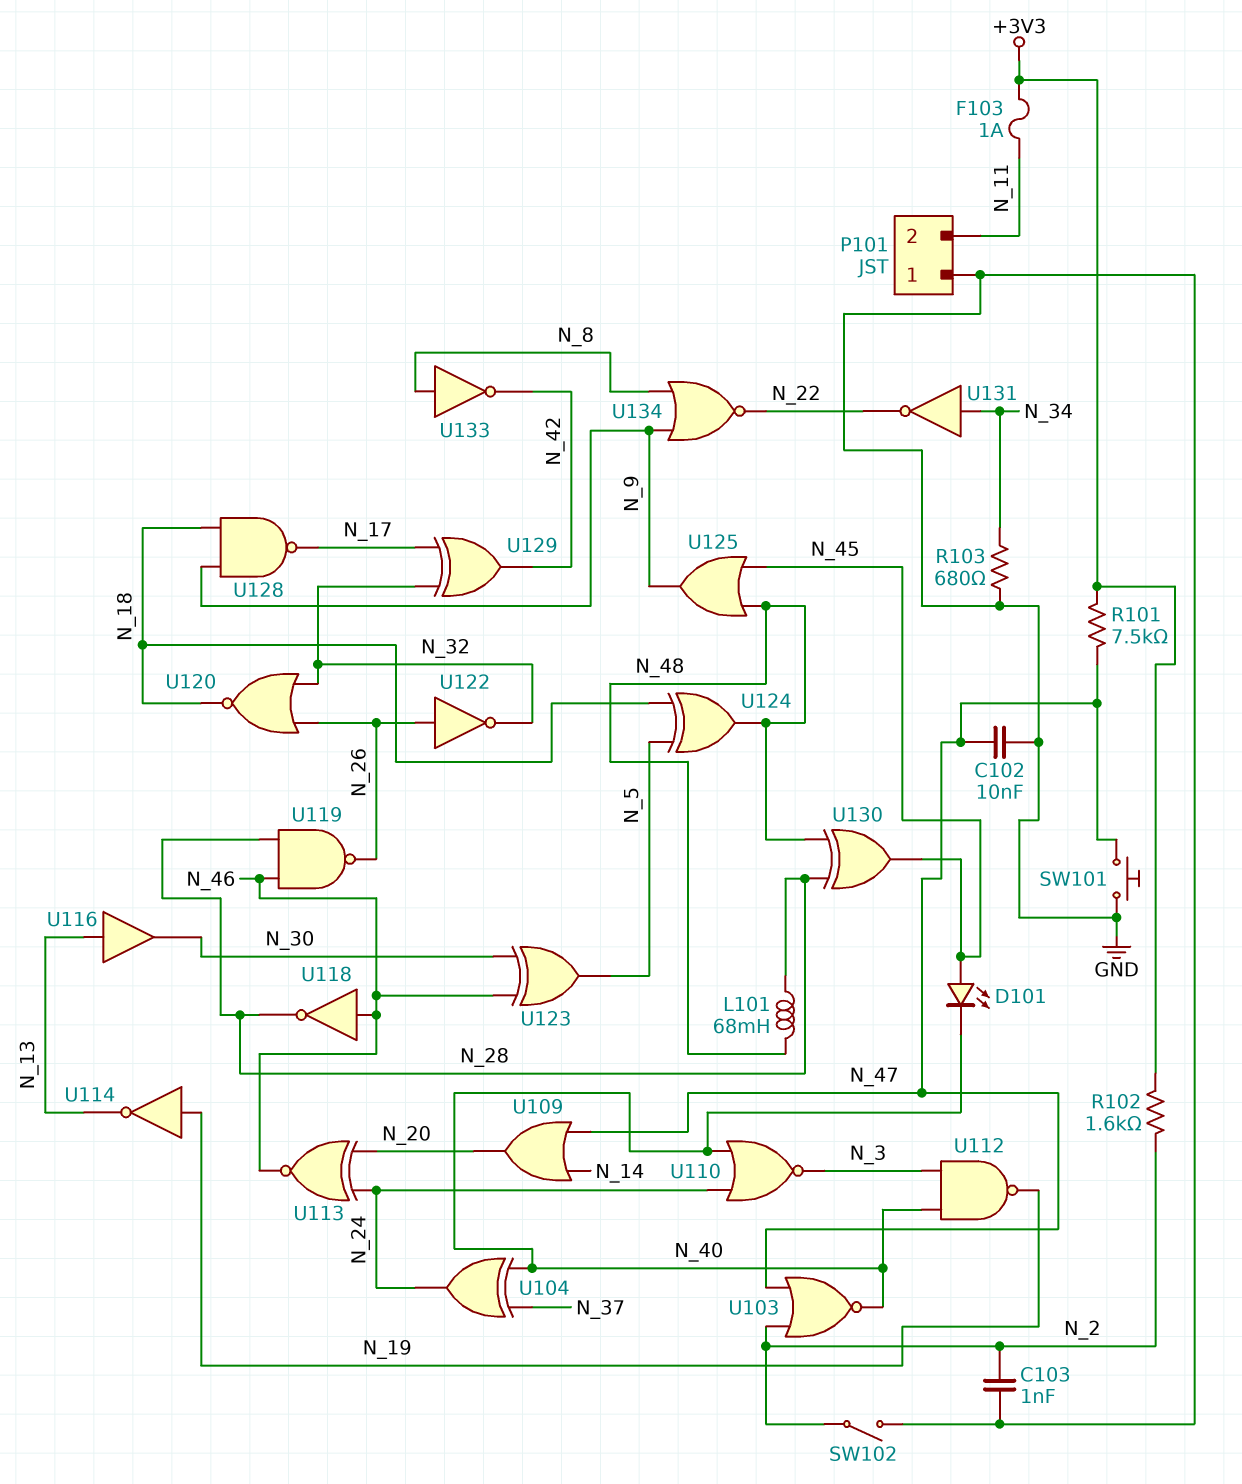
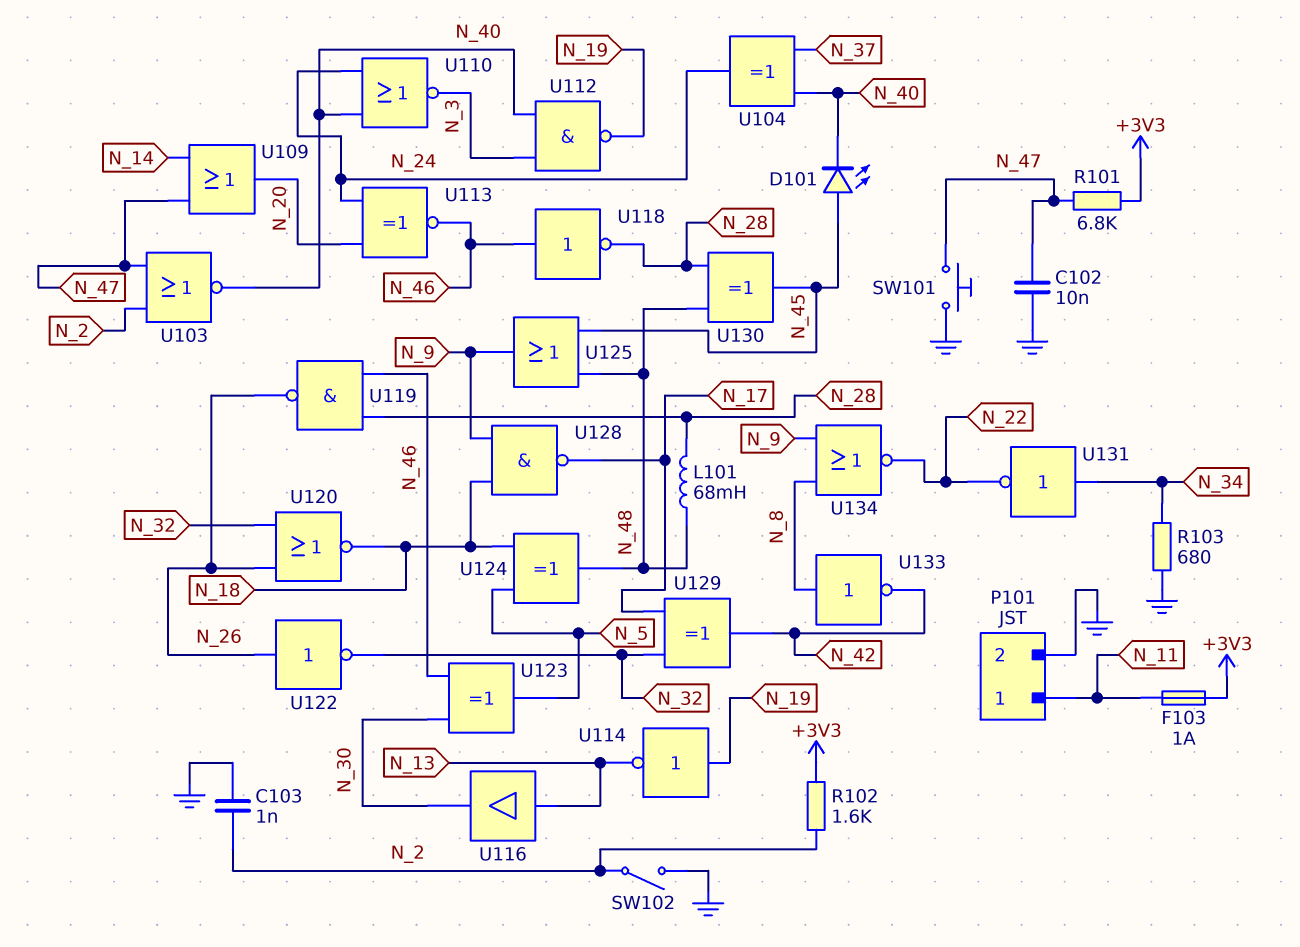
P101 pin 1: GND -> N_11
P101 pin 2: N_11 -> GND
R101: 7.5k (+3V3, N_47) -> 6.8k (+3V3, N_47)

